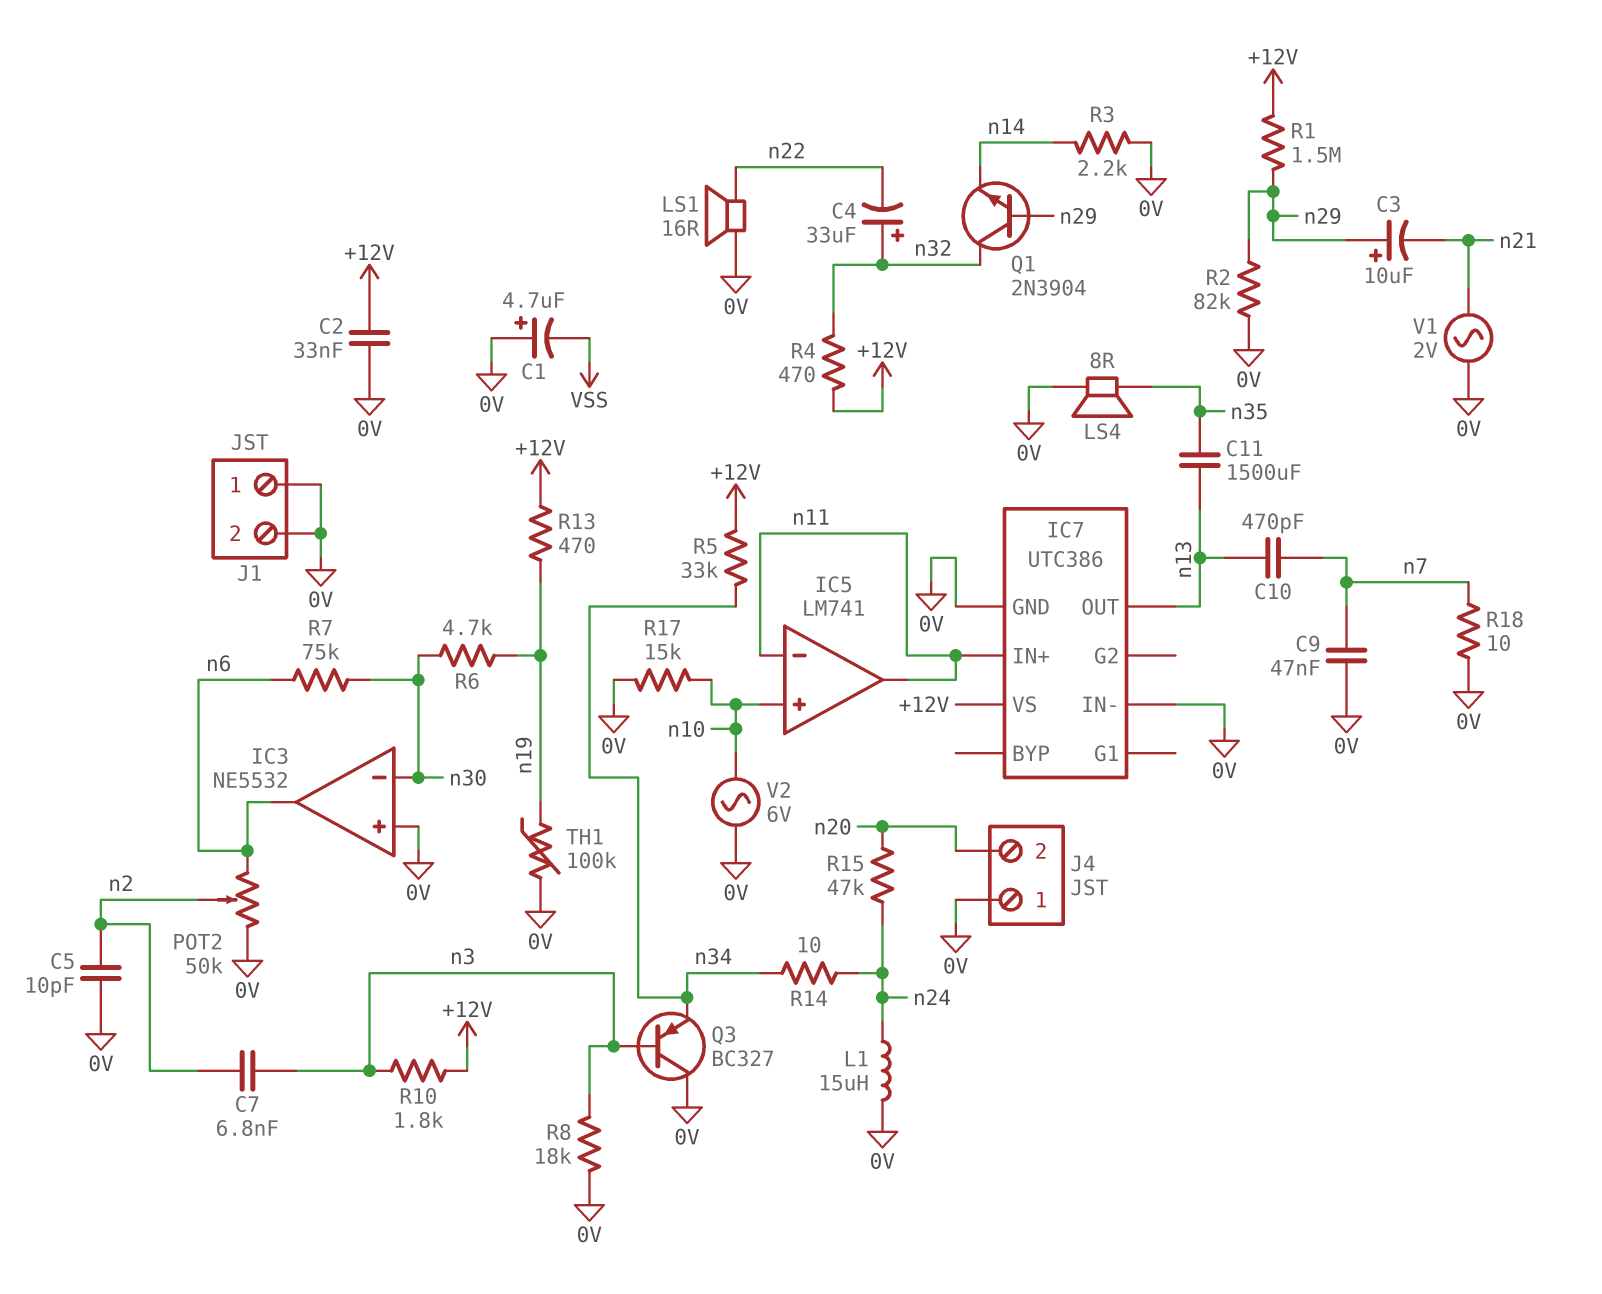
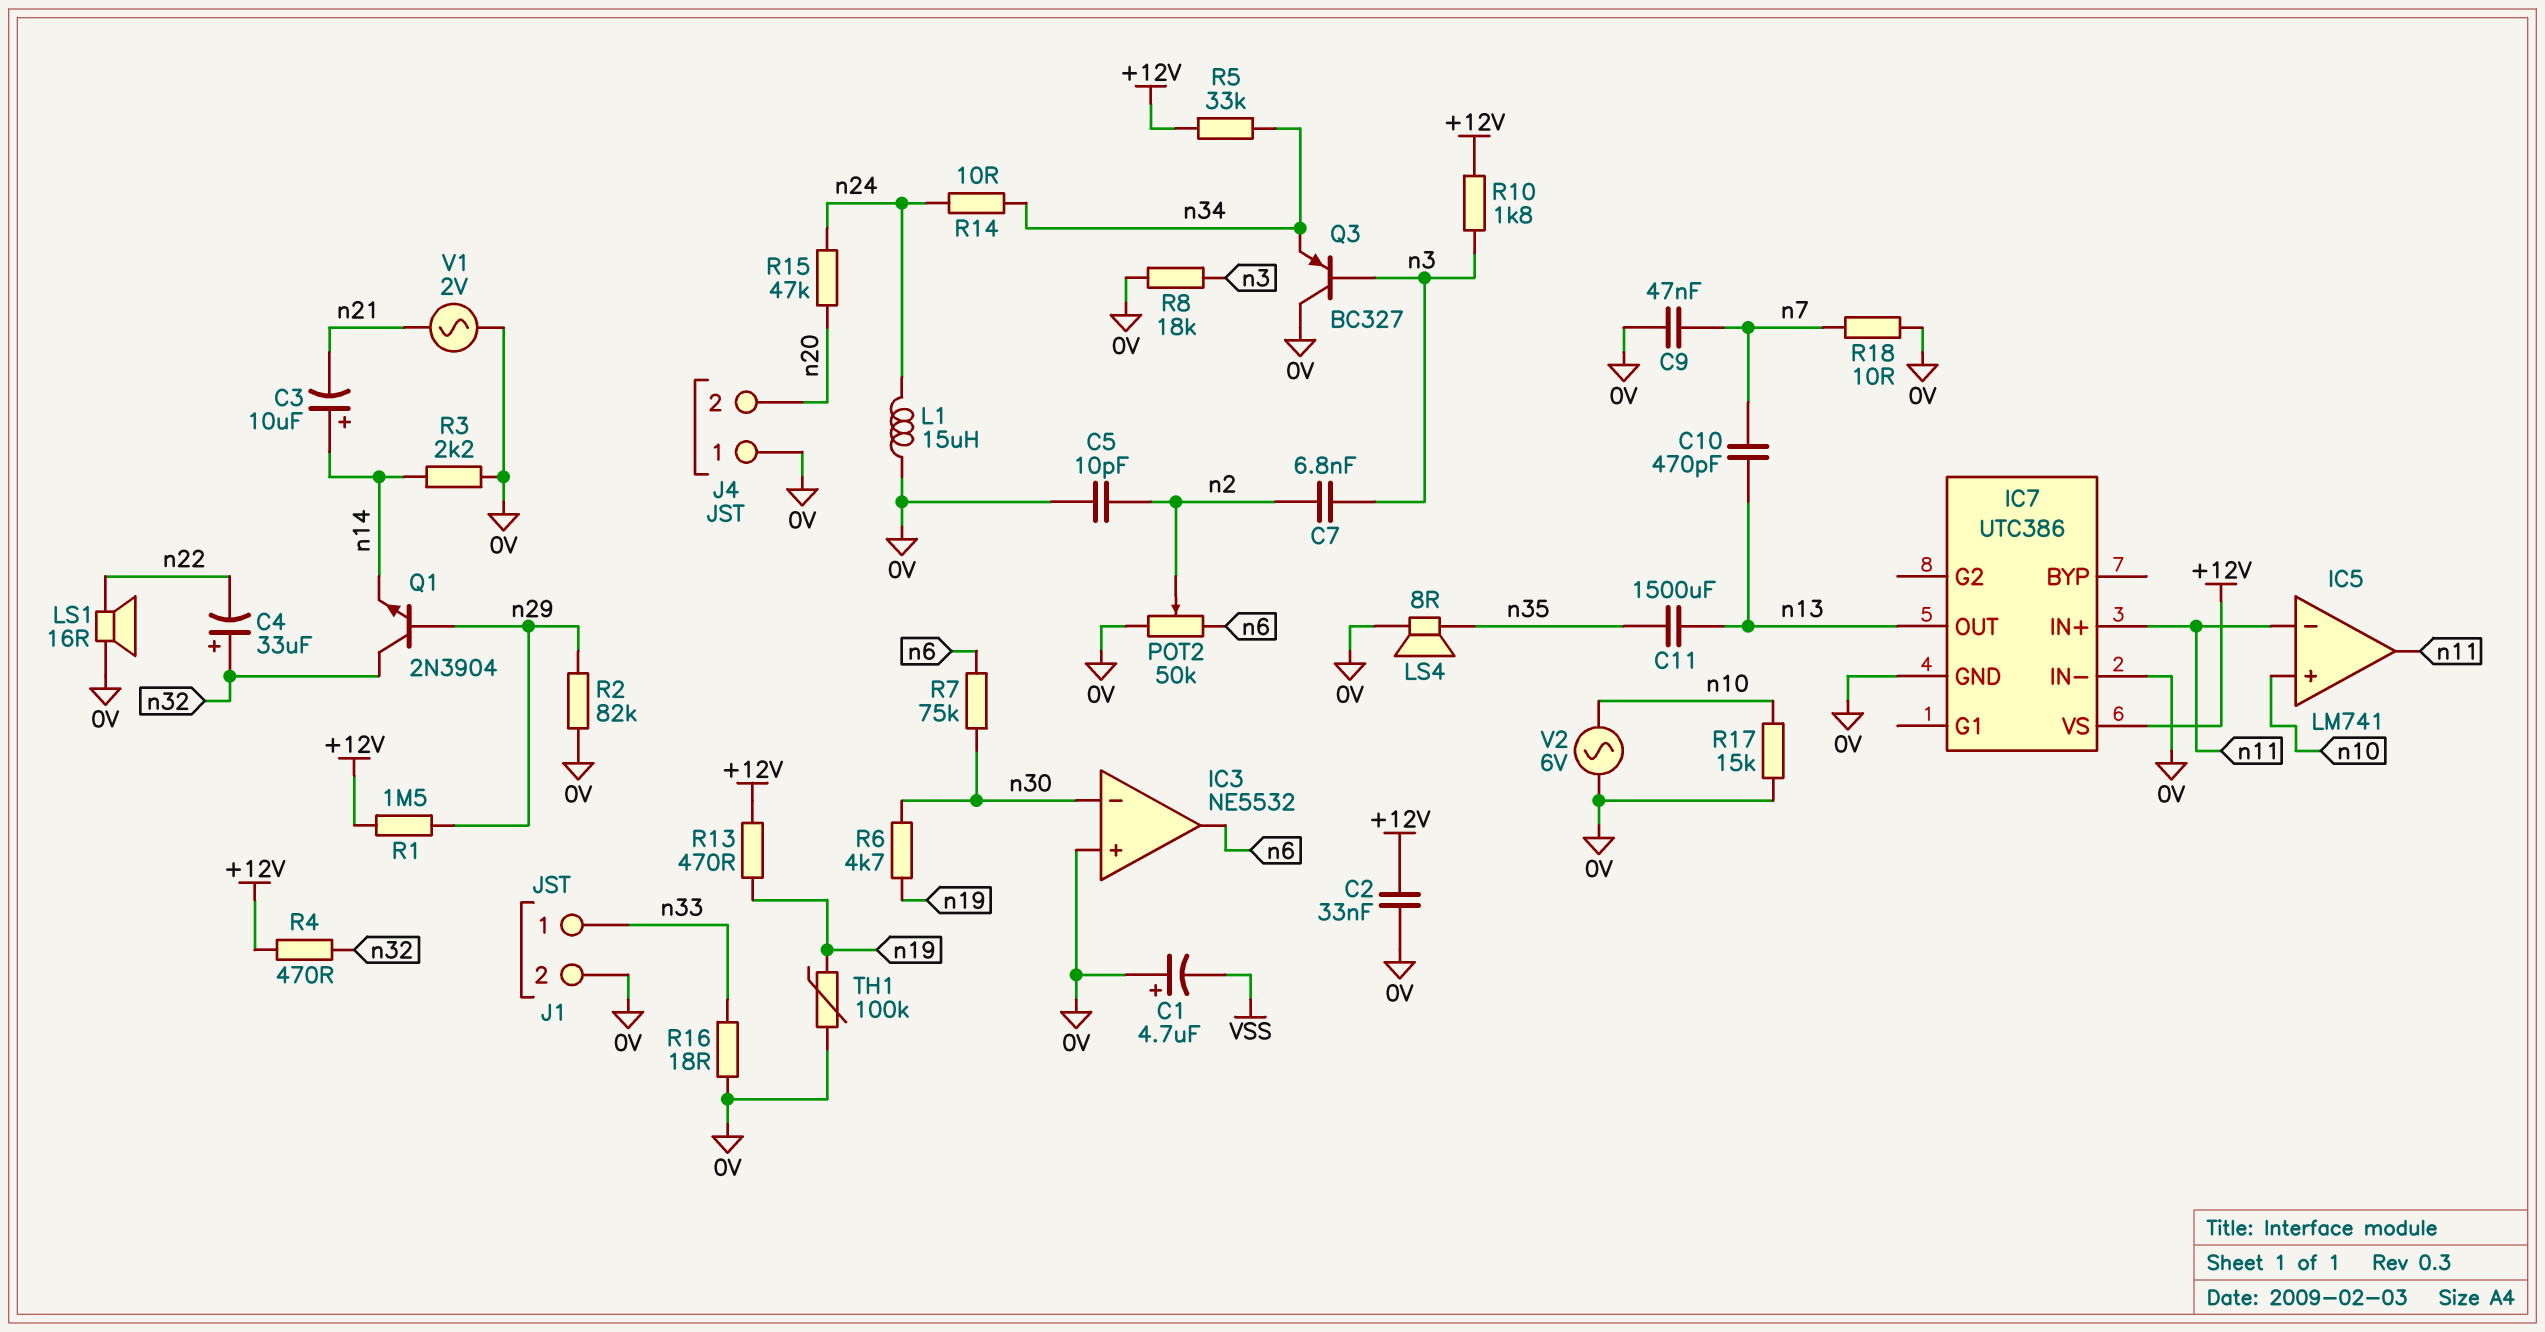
C3: 10uF (plus n29, minus n21) -> 10uF (plus n14, minus n21)
J1 pin 1: 0V -> n33
R16: none -> 18 (0V, n33)

